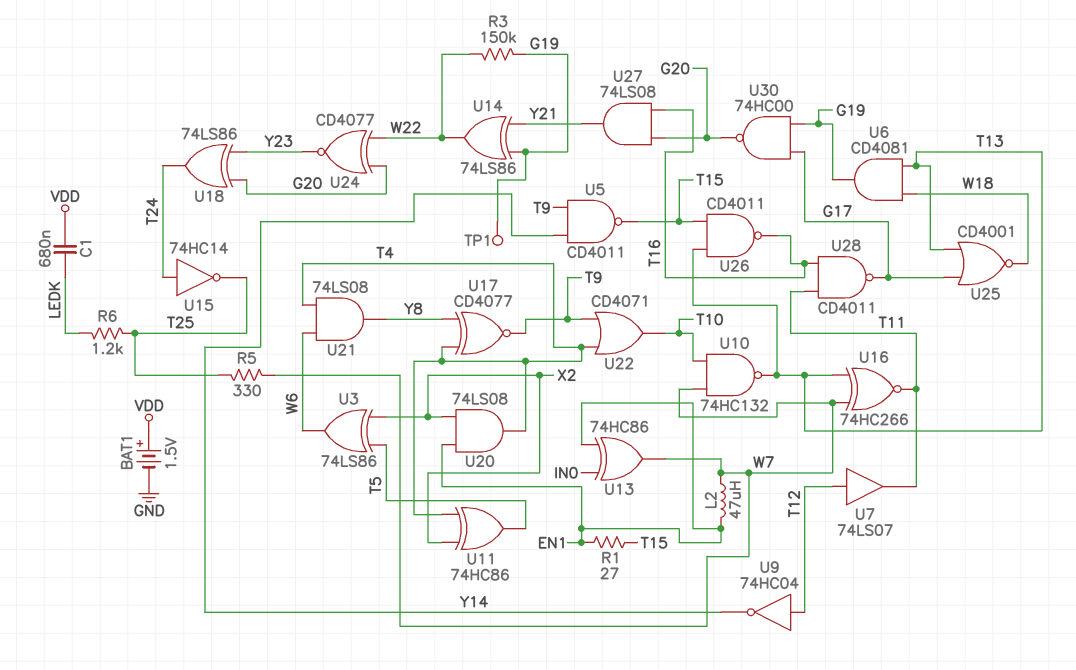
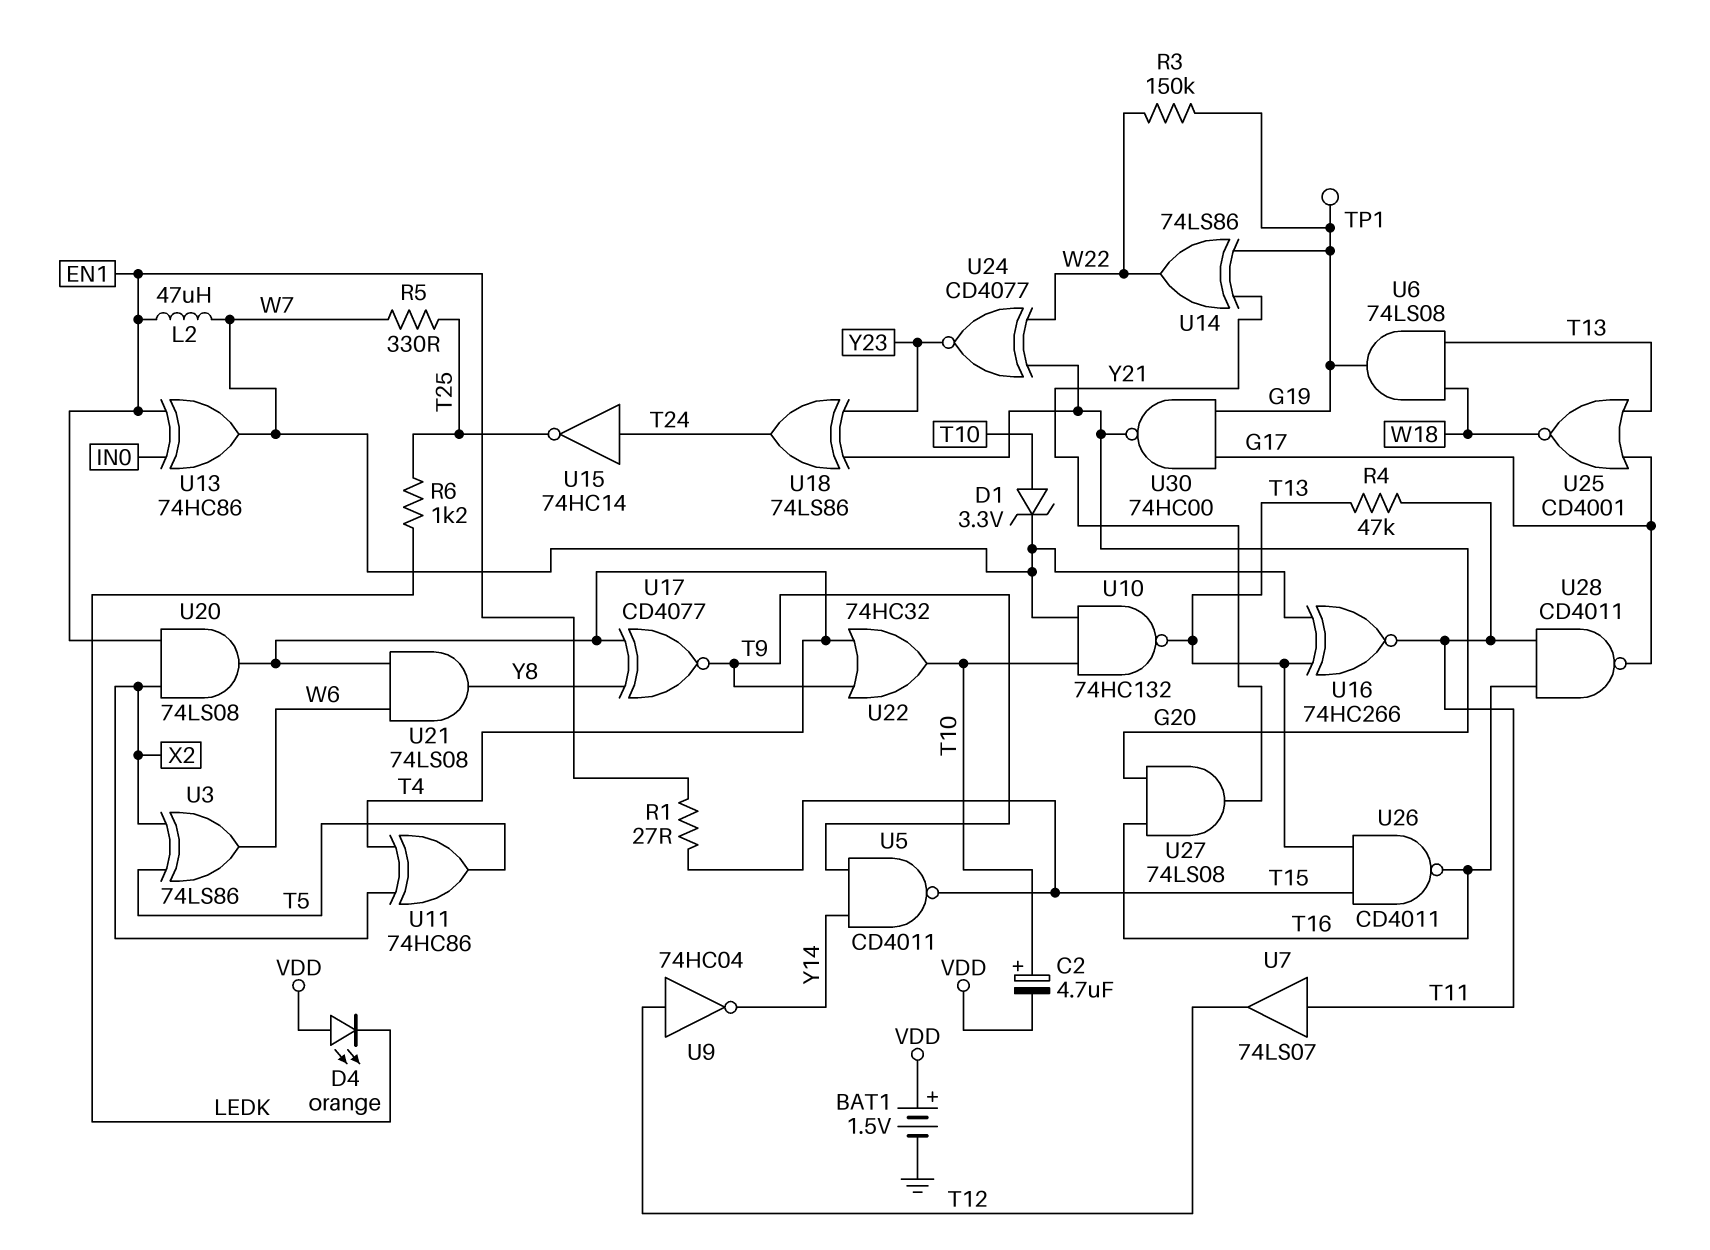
C1: 680nF (LEDK, VDD) -> none
C2: none -> 4.7uF (plus T10, minus VDD)
D1: none -> zener 3.3V (A T10, K W7)
D4: none -> LED orange (A VDD, K LEDK)
R4: none -> 47k (T11, T13)
U6: AND CD4081 (in T13, in W18, out G19) -> AND 74LS08 (in T13, in W18, out G19)
U7: buffer 74LS07 (in T12, out T11) -> buffer 74LS07 (in T11, out T12)
U22: OR CD4071 (in T4, in T9, out T10) -> OR 74HC32 (in T4, in T9, out T10)

